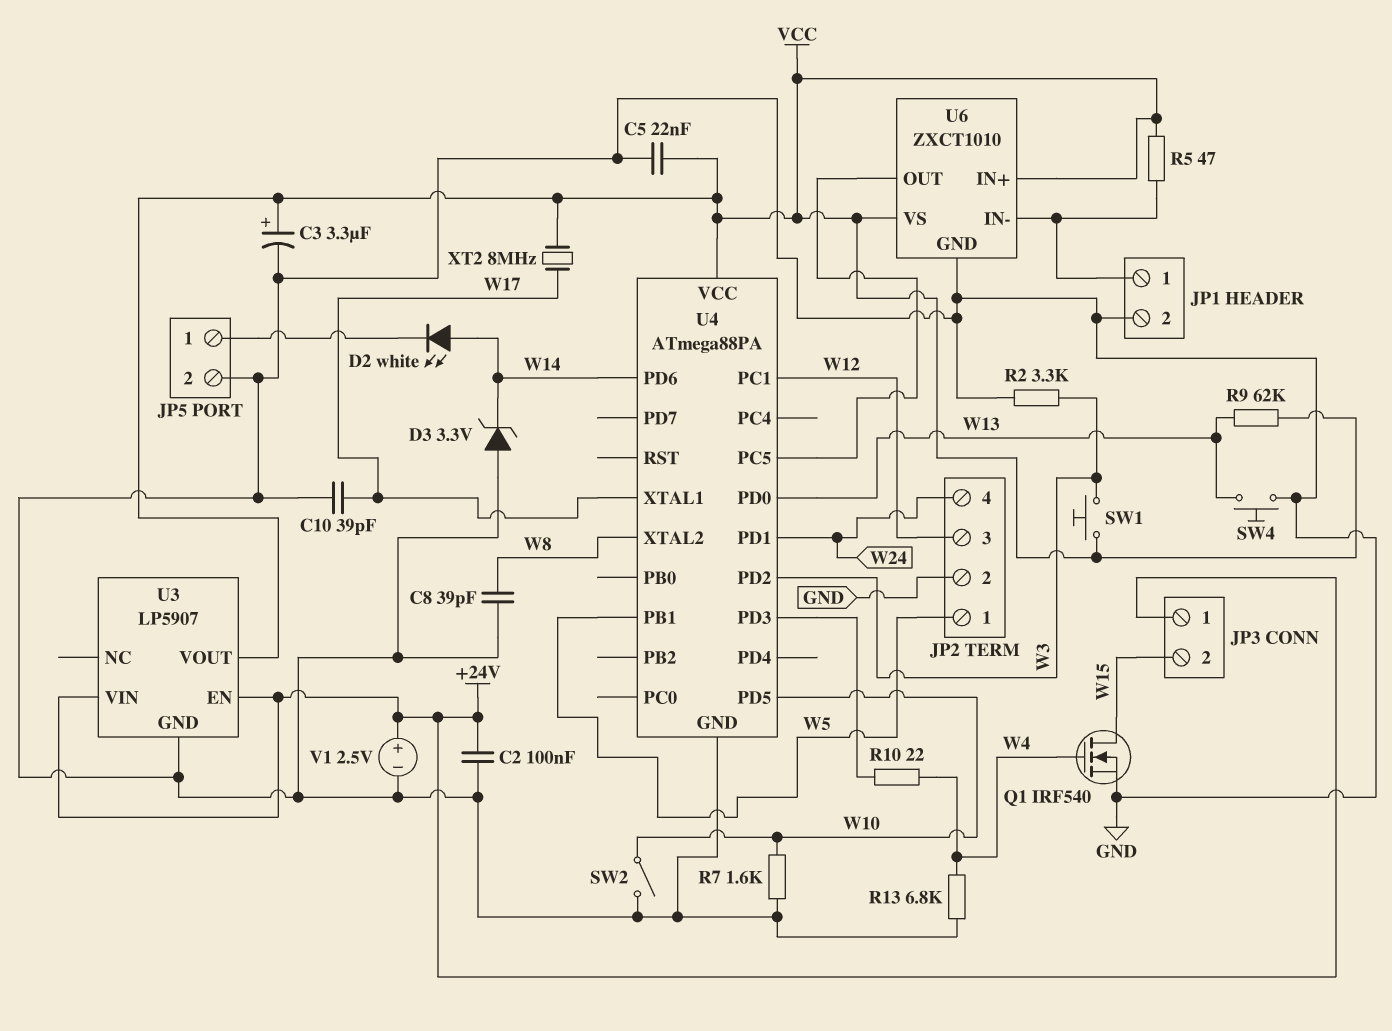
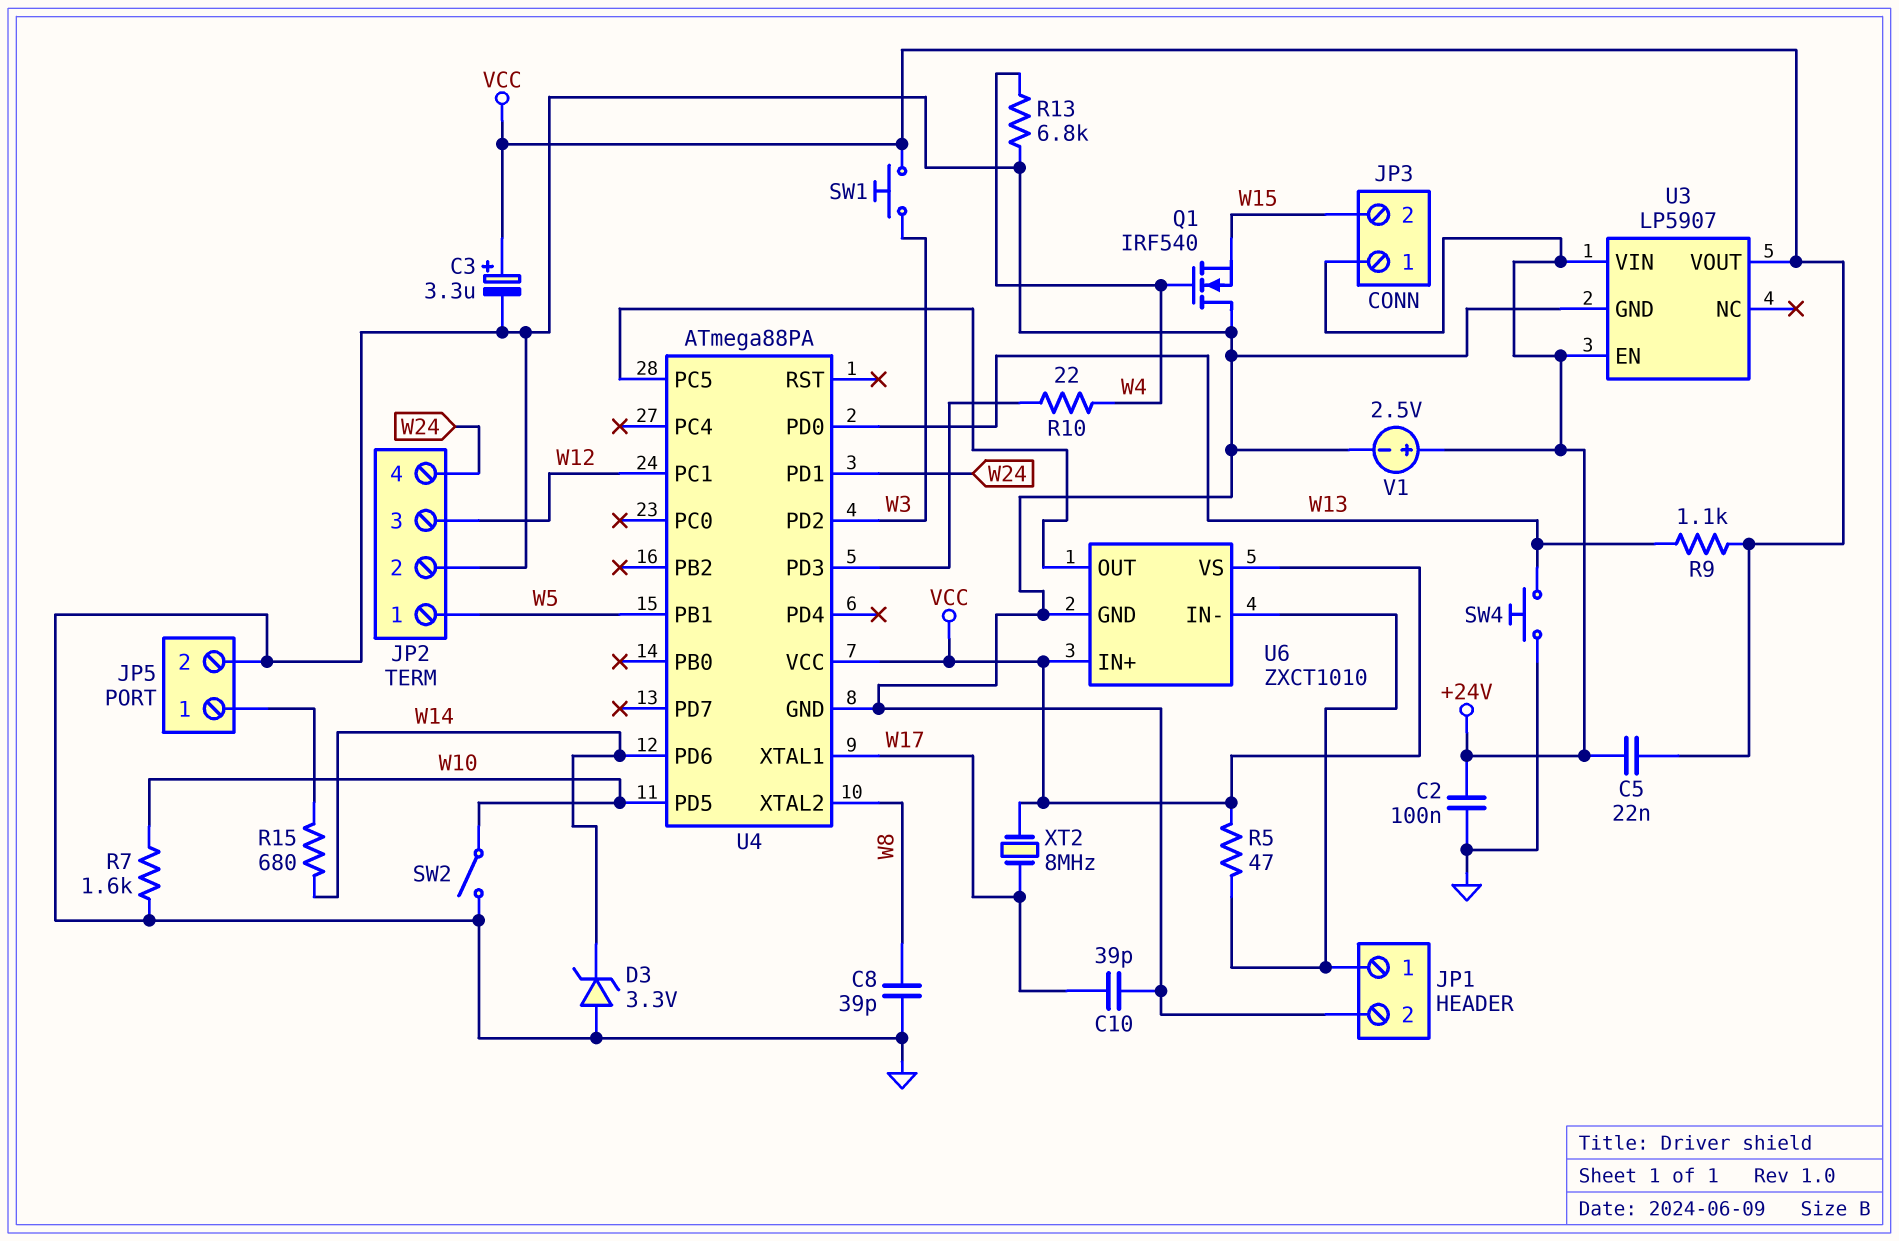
C5: 22nF (GND, VCC) -> 22nF (+24V, VCC)
D2: LED white (A W14, K JP5/1) -> none
Q1: NMOS IRF540 (G W4, D W15, S GND) -> NMOS IRF540 (G W4, D GND, S W15)
R2: 3.3k (GND, W3) -> none
R9: 62k (VCC, W13) -> 1.1k (VCC, W13)
R15: none -> 680 (JP5/1, W14)

